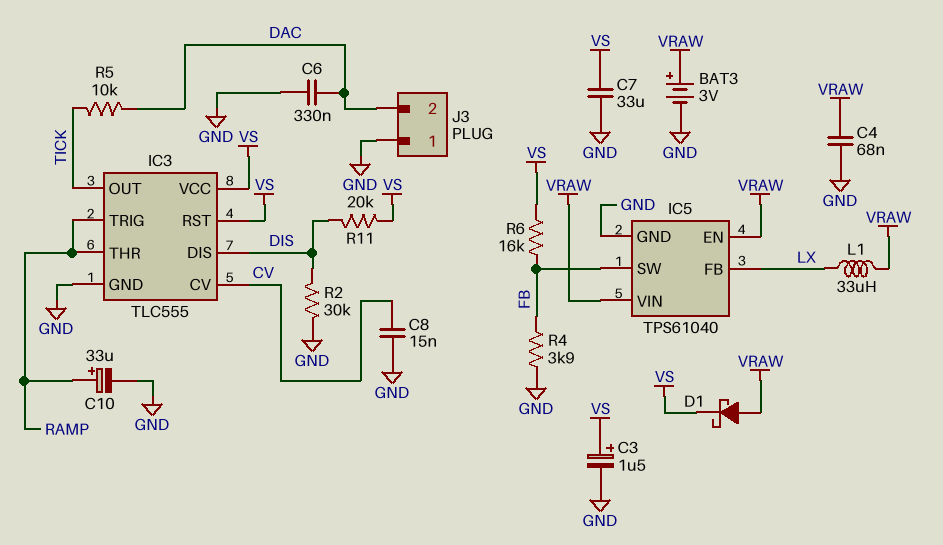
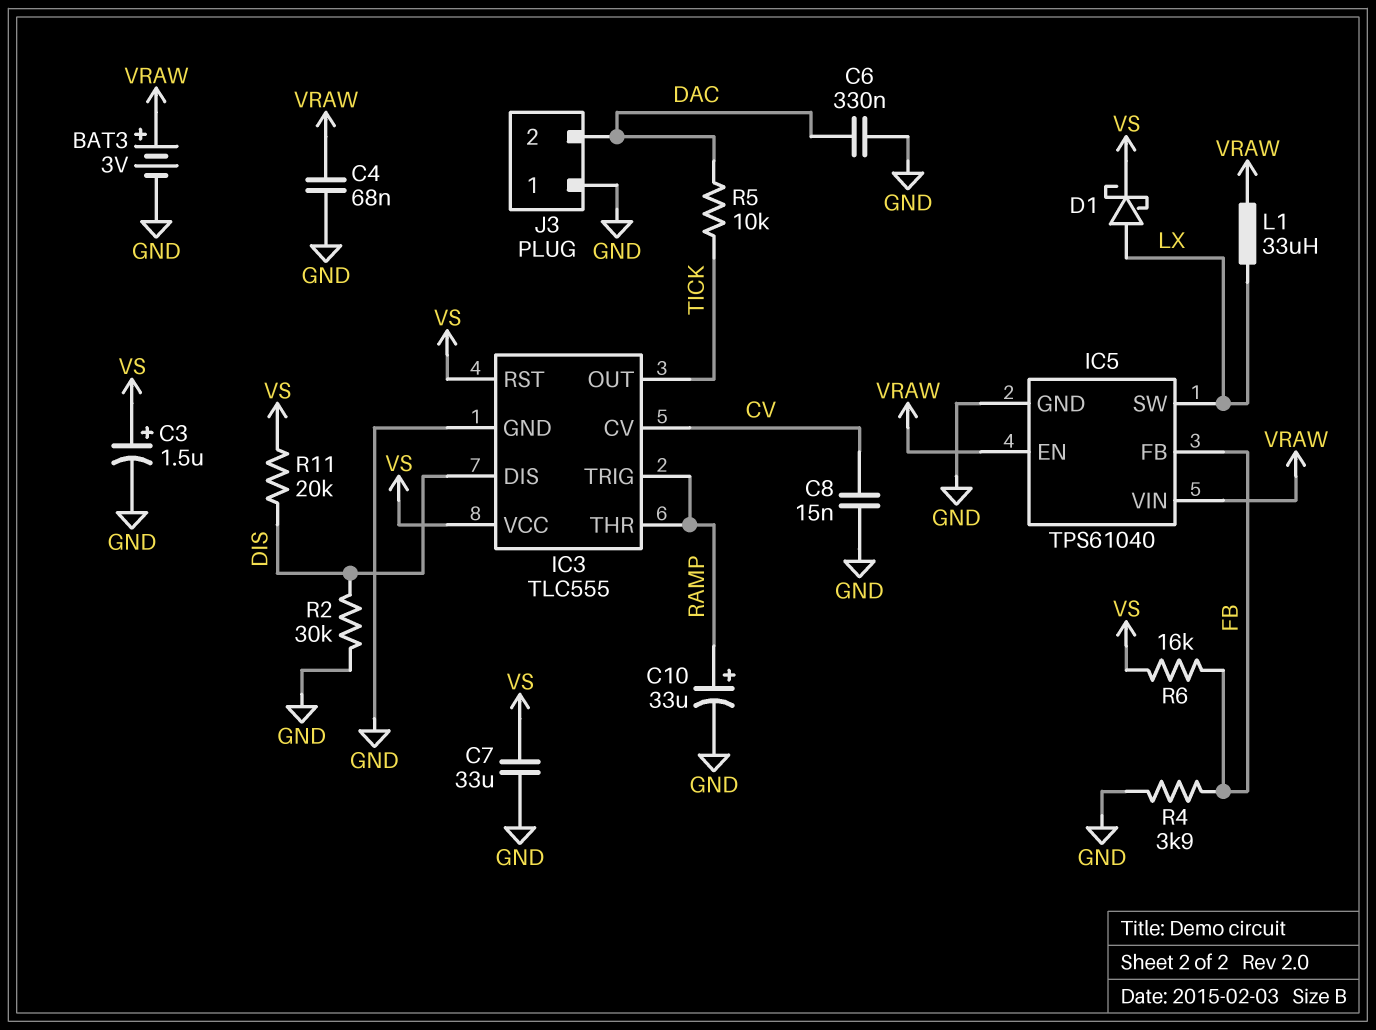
D1: schottky (A VRAW, K VS) -> schottky (A LX, K VS)
IC5 pin FB: LX -> FB
IC5 pin SW: FB -> LX

